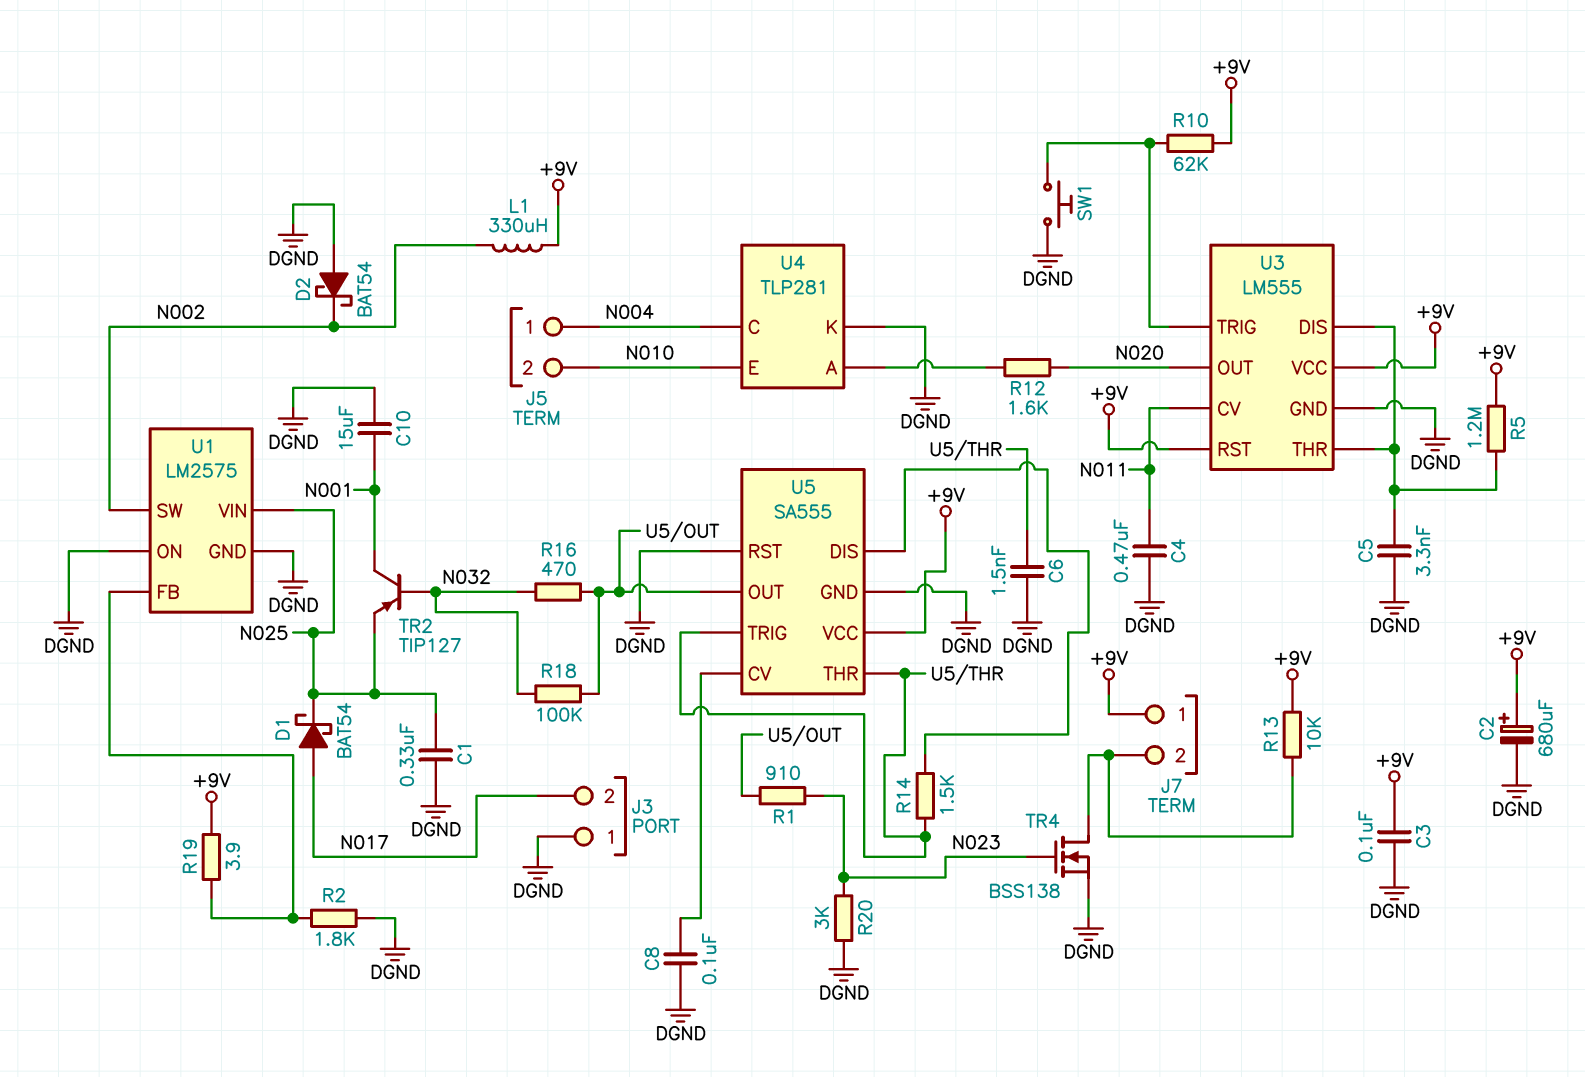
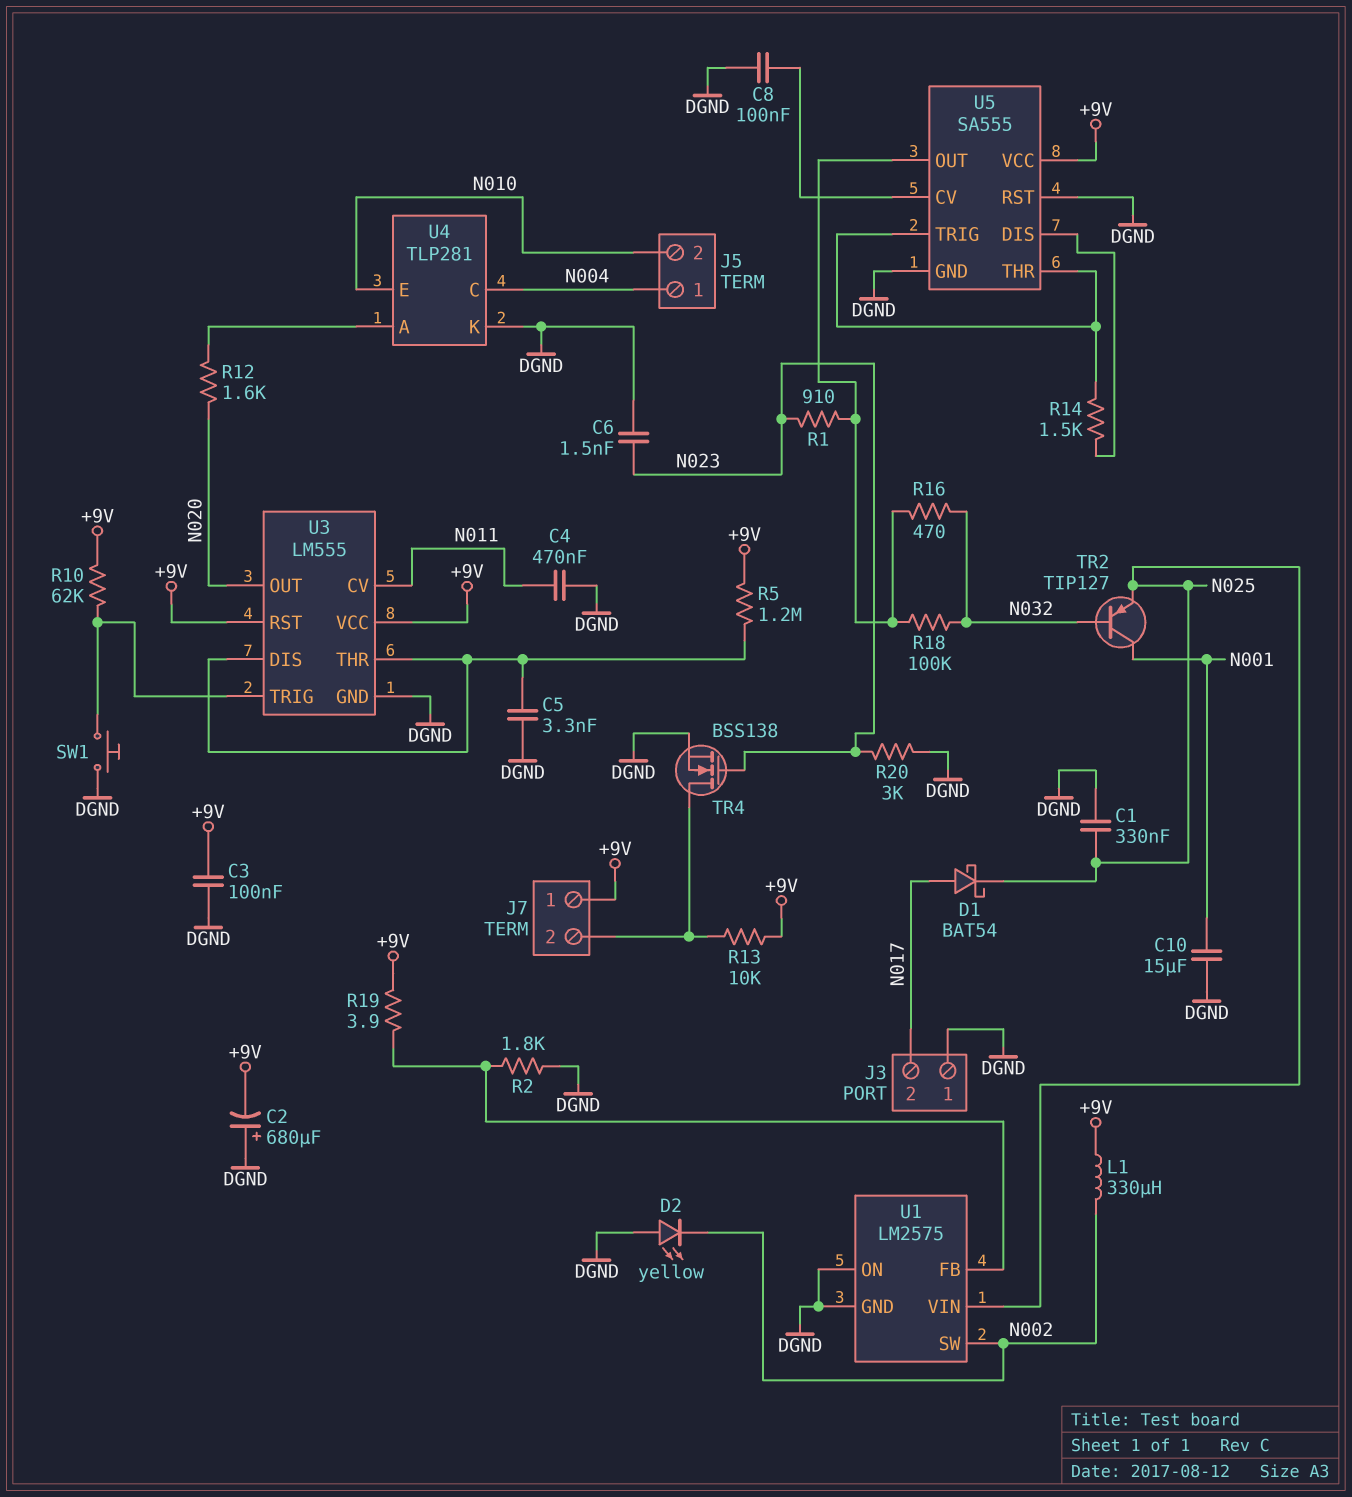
C2: 680uF (plus +9V, minus DGND) -> 680uF (plus DGND, minus +9V)
C6: 1.5nF (DGND, U5/THR) -> 1.5nF (DGND, N023)
D2: schottky BAT54 (A DGND, K N002) -> LED yellow (A DGND, K N002)

